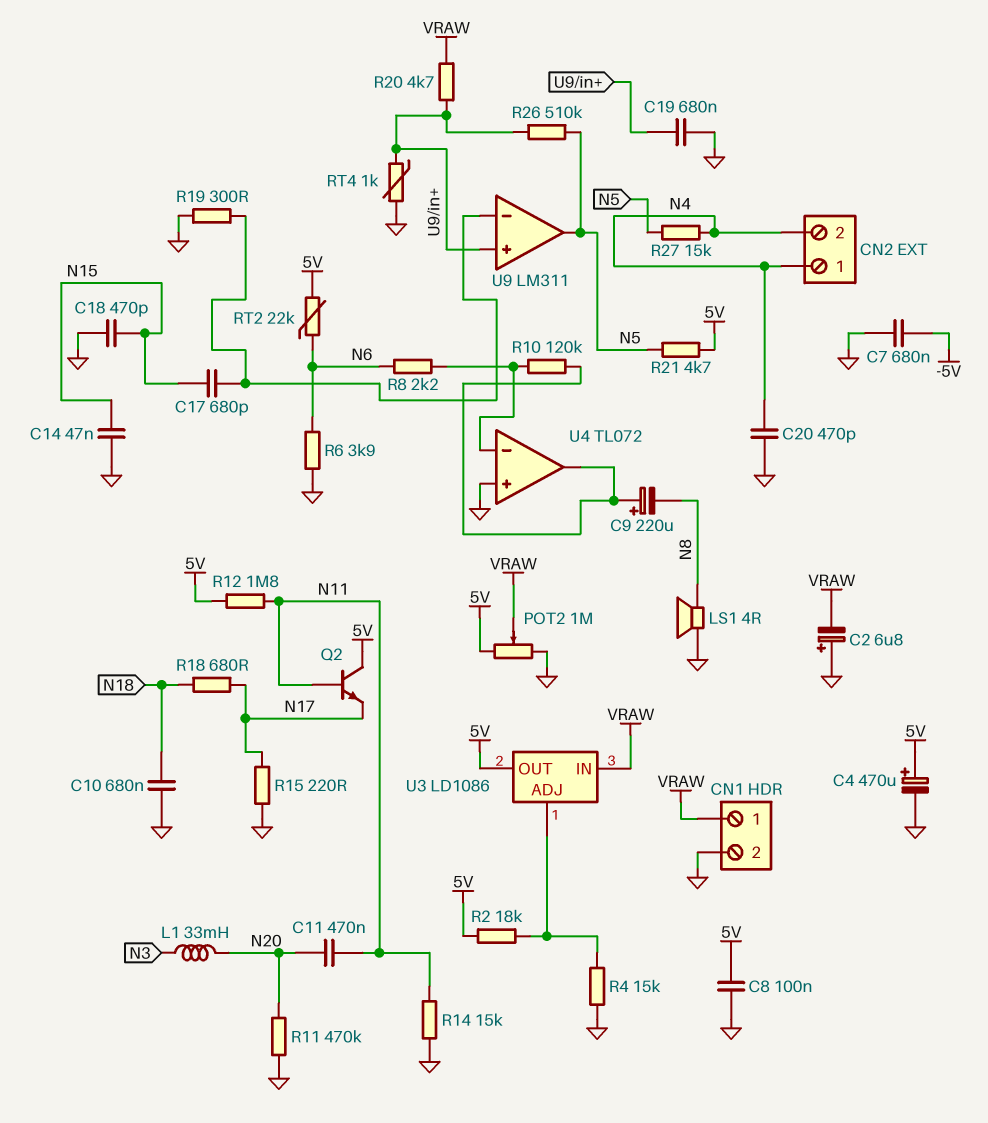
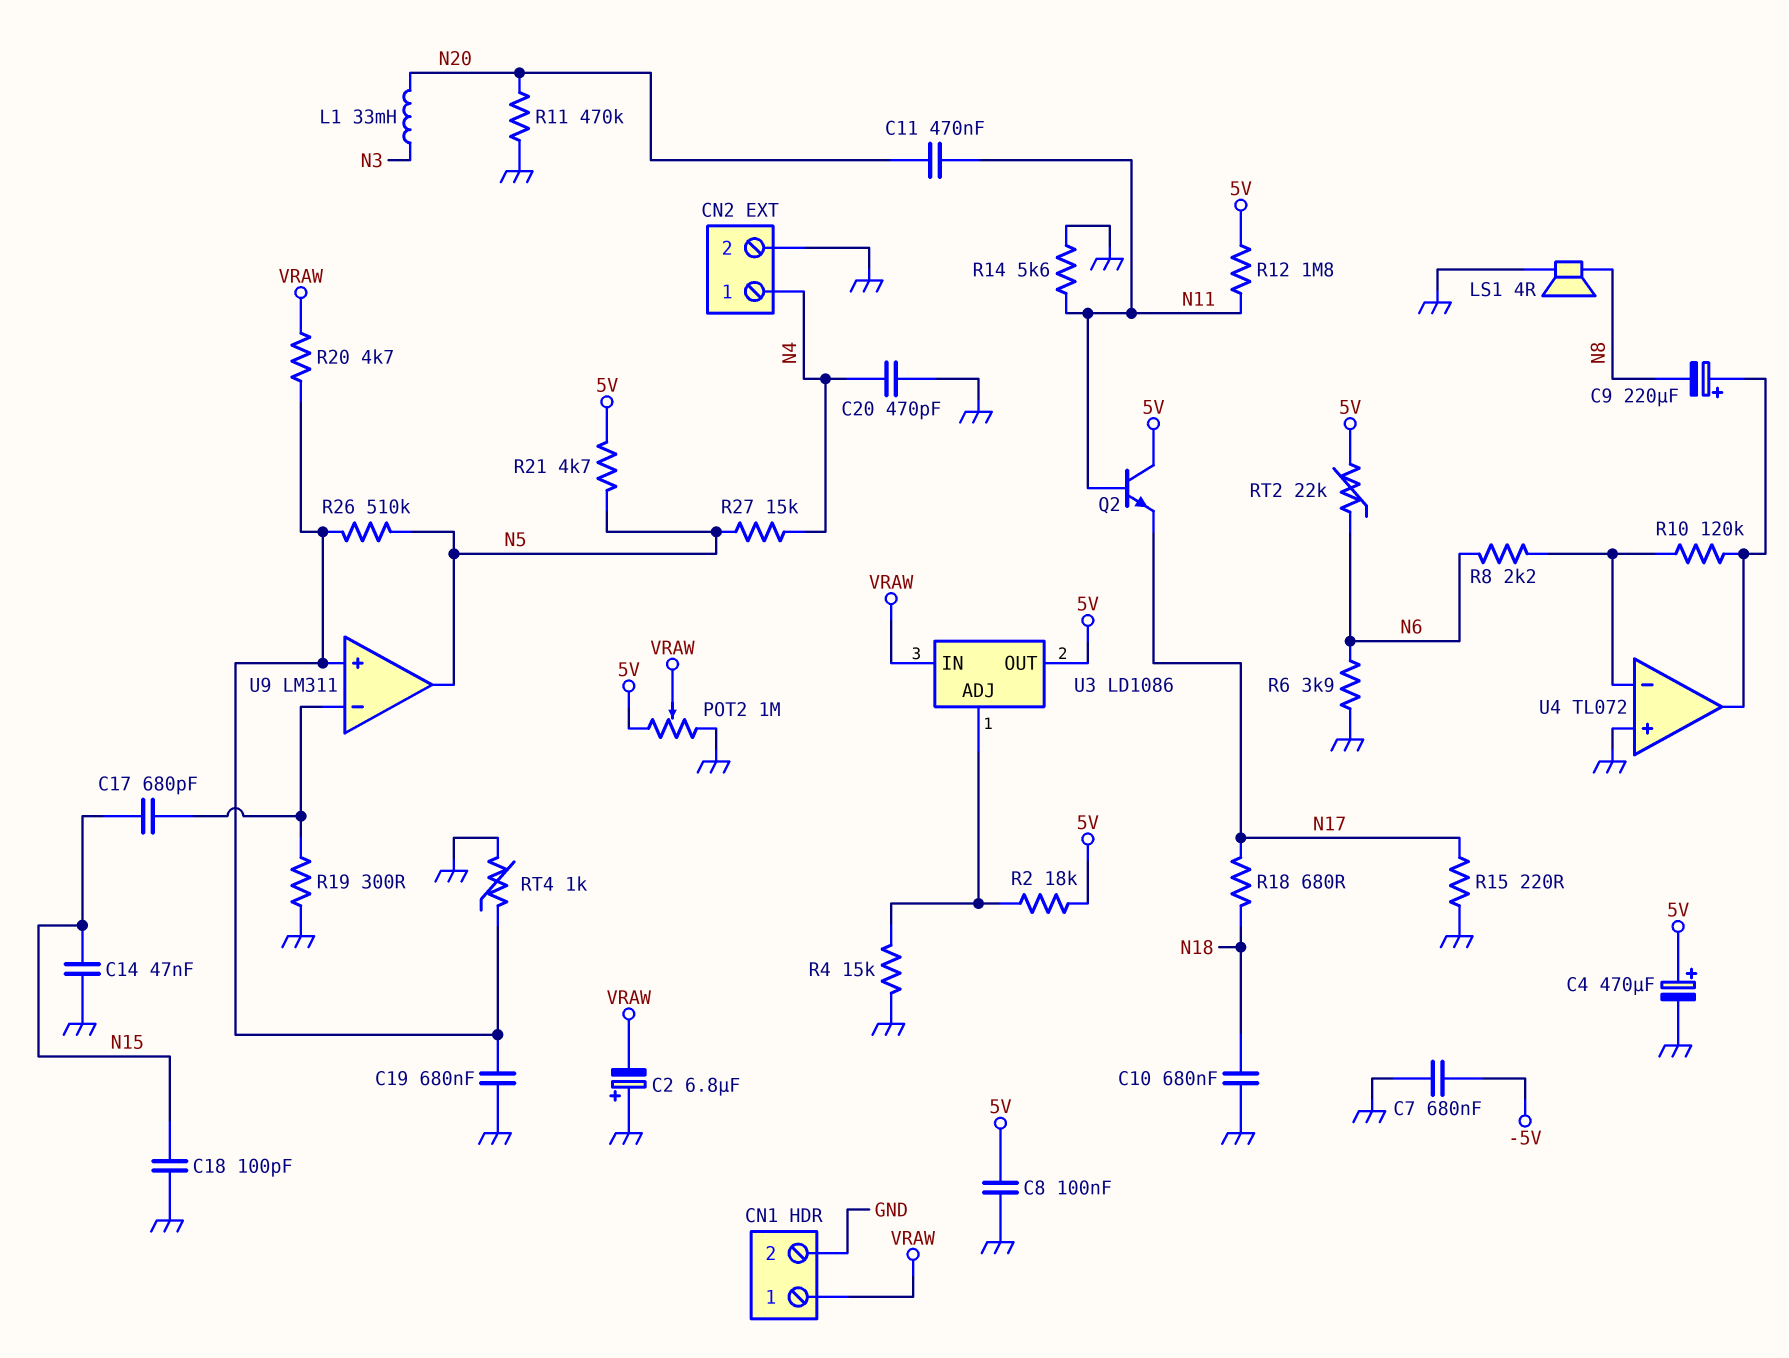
C18: 470pF (GND, N15) -> 100pF (GND, N15)
CN2 pin 2: N4 -> GND
R14: 15k (GND, N11) -> 5.6k (GND, N11)

